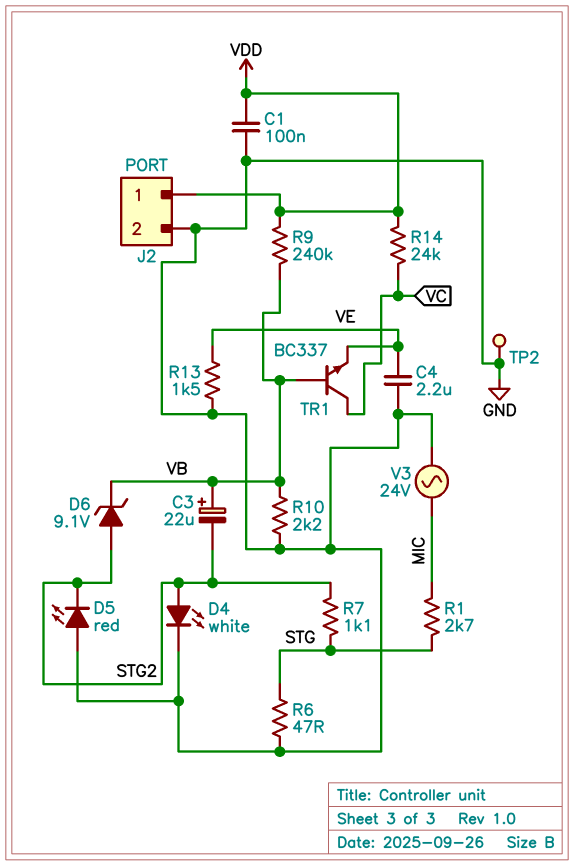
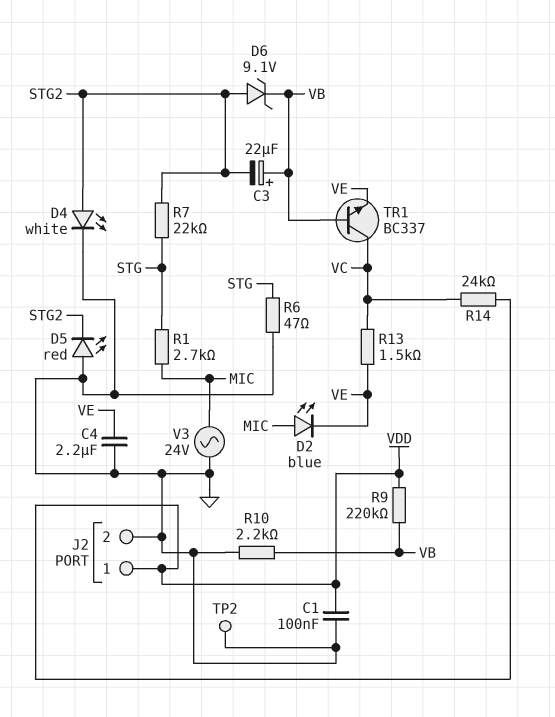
D2: none -> LED blue (A MIC, K VE)
R7: 1.1k (STG, STG2) -> 22k (STG, STG2)
R9: 240k (VB, VDD) -> 220k (VB, VDD)
R13: 1.5k (GND, VE) -> 1.5k (VC, VE)

